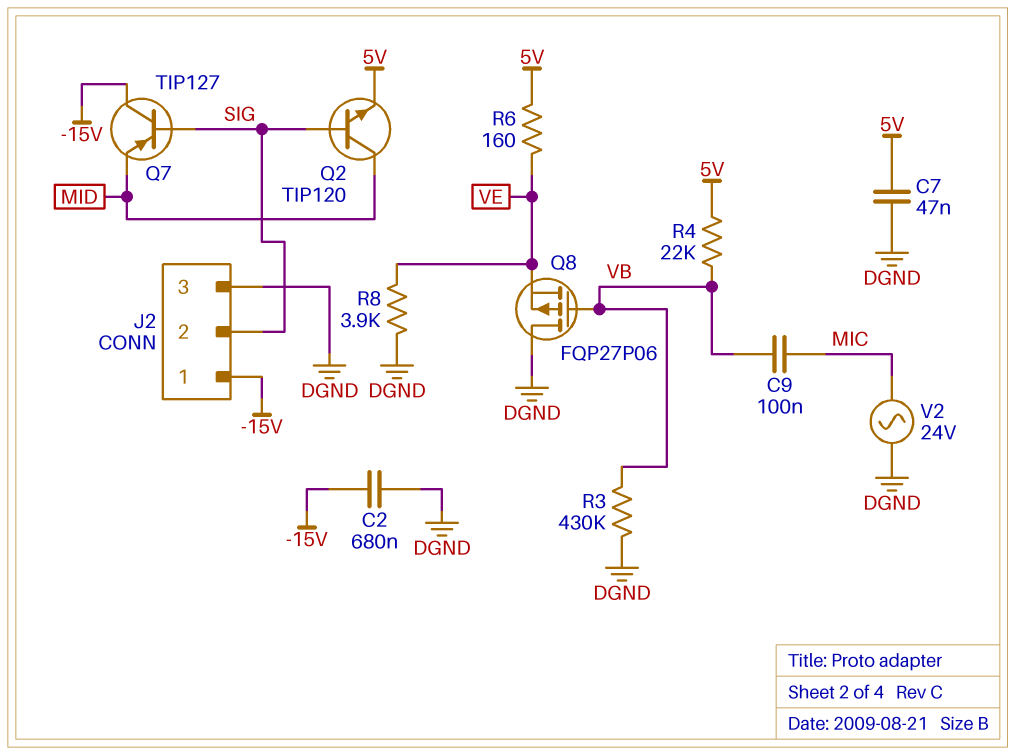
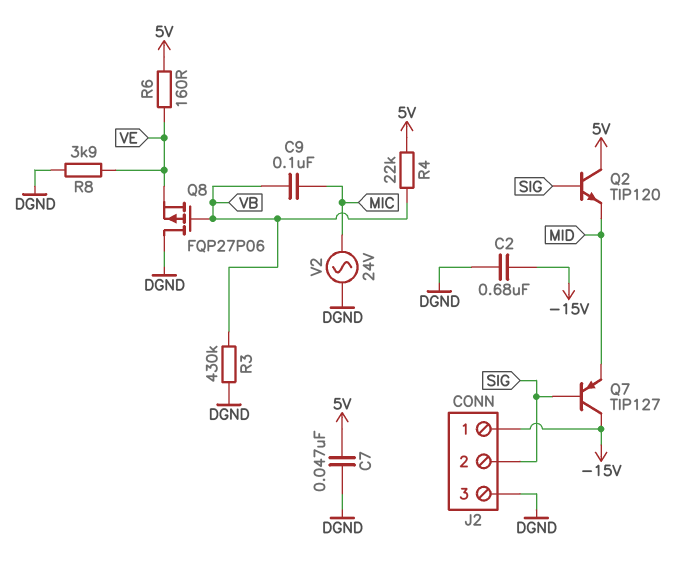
Q2: NPN TIP120 (B SIG, C MID, E 5V) -> NPN TIP120 (B SIG, C 5V, E MID)

